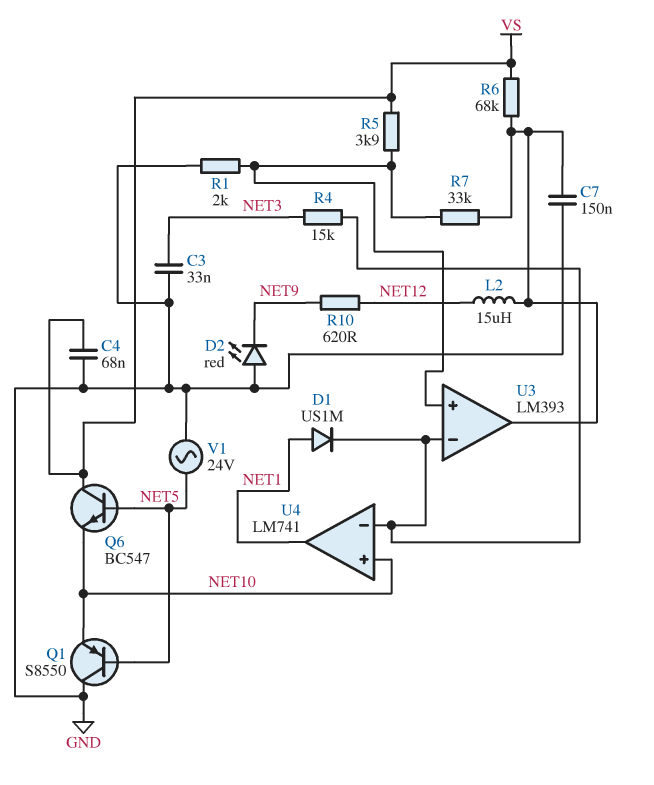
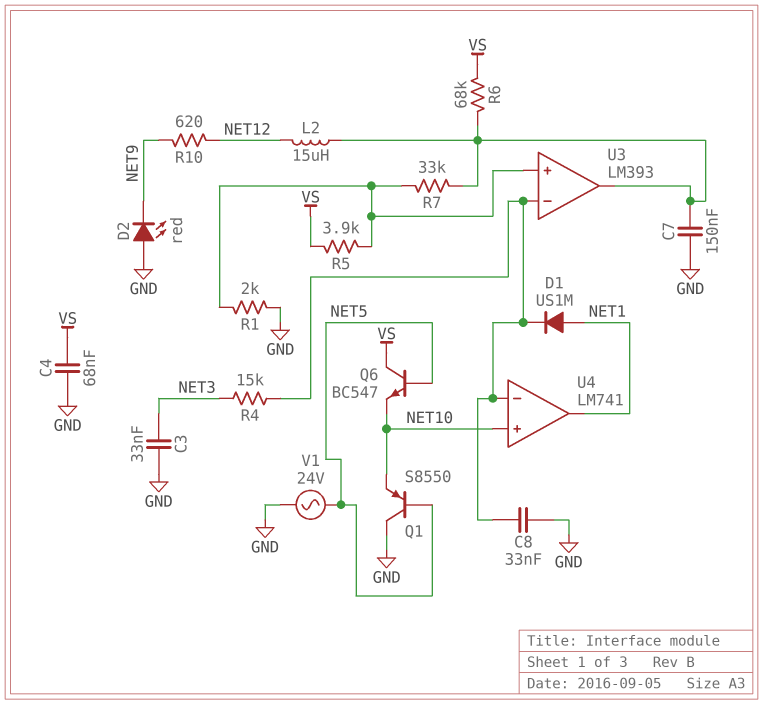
C8: none -> 33nF (GND, U3/in-)

